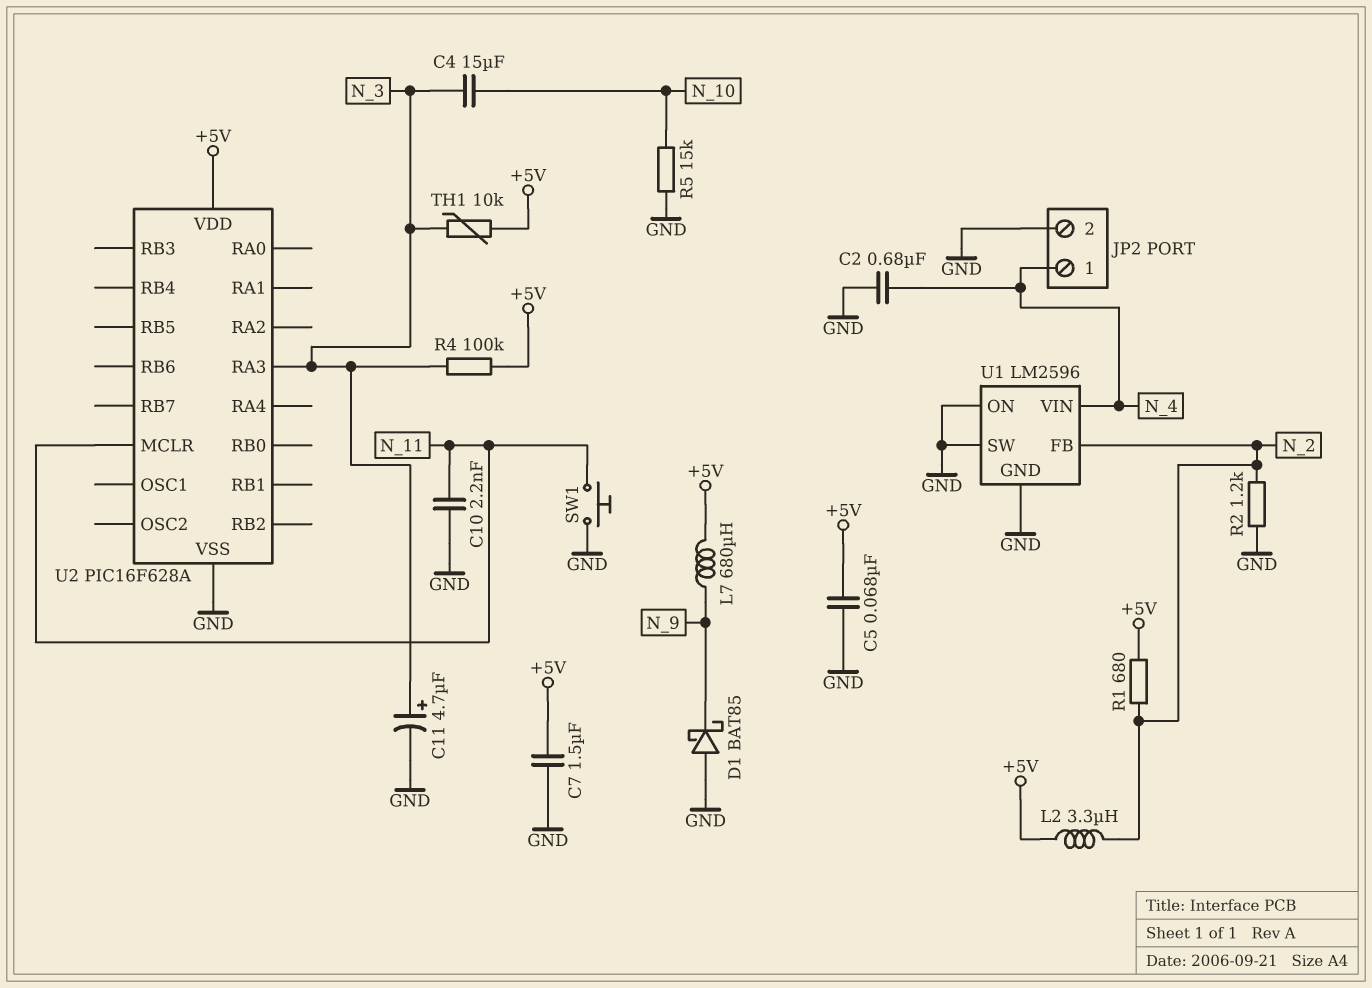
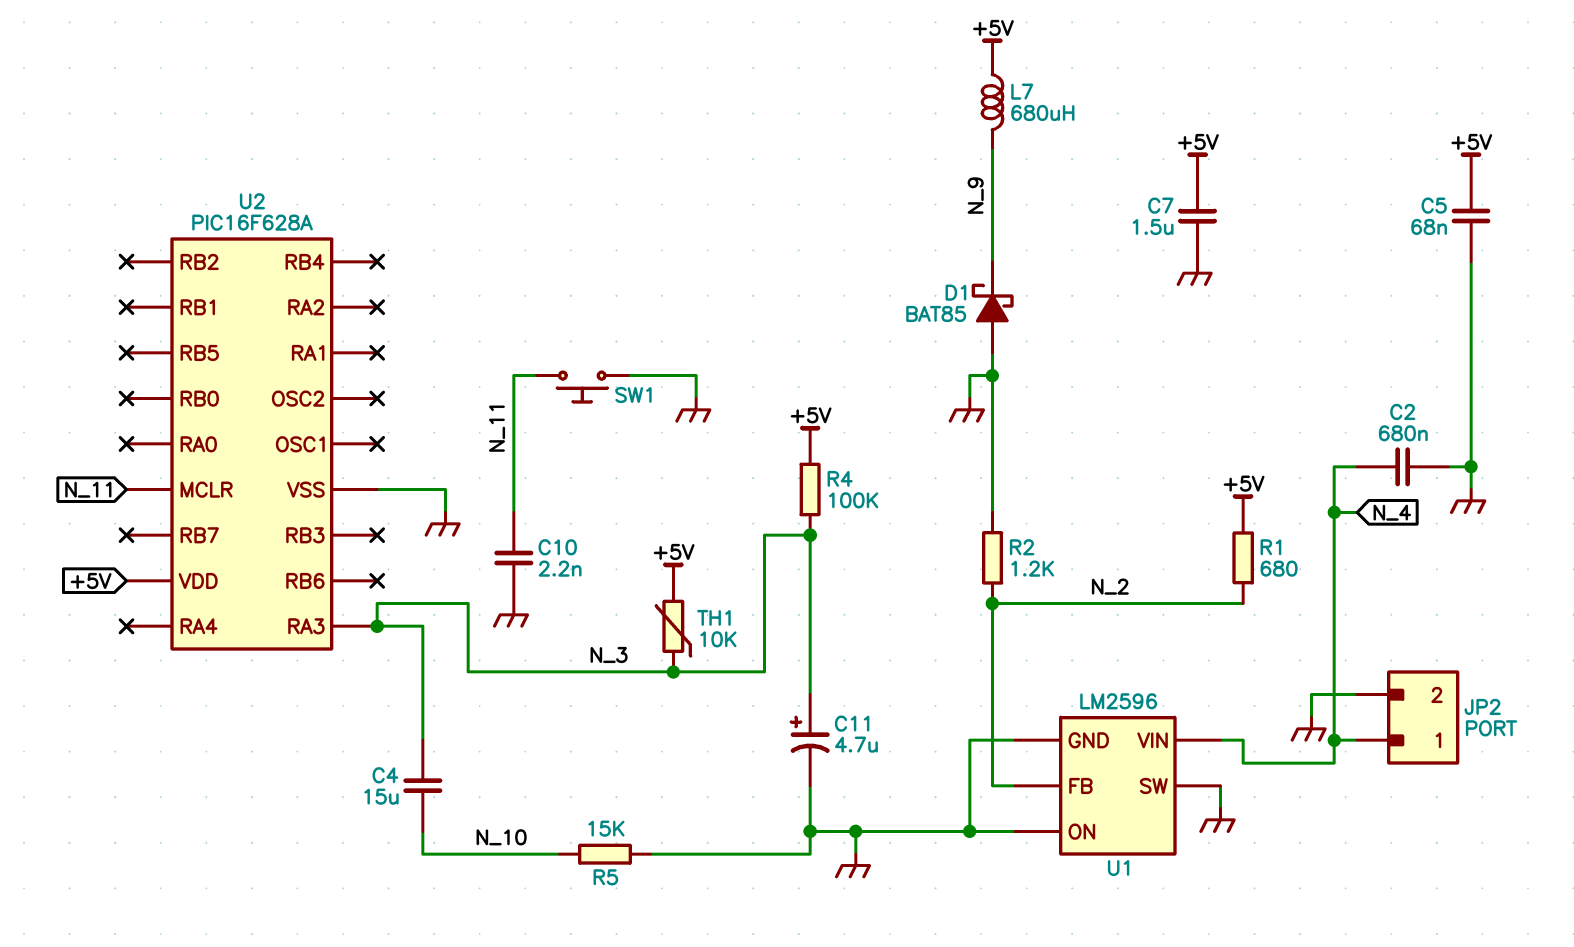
L2: 3.3uH (+5V, N_2) -> none

